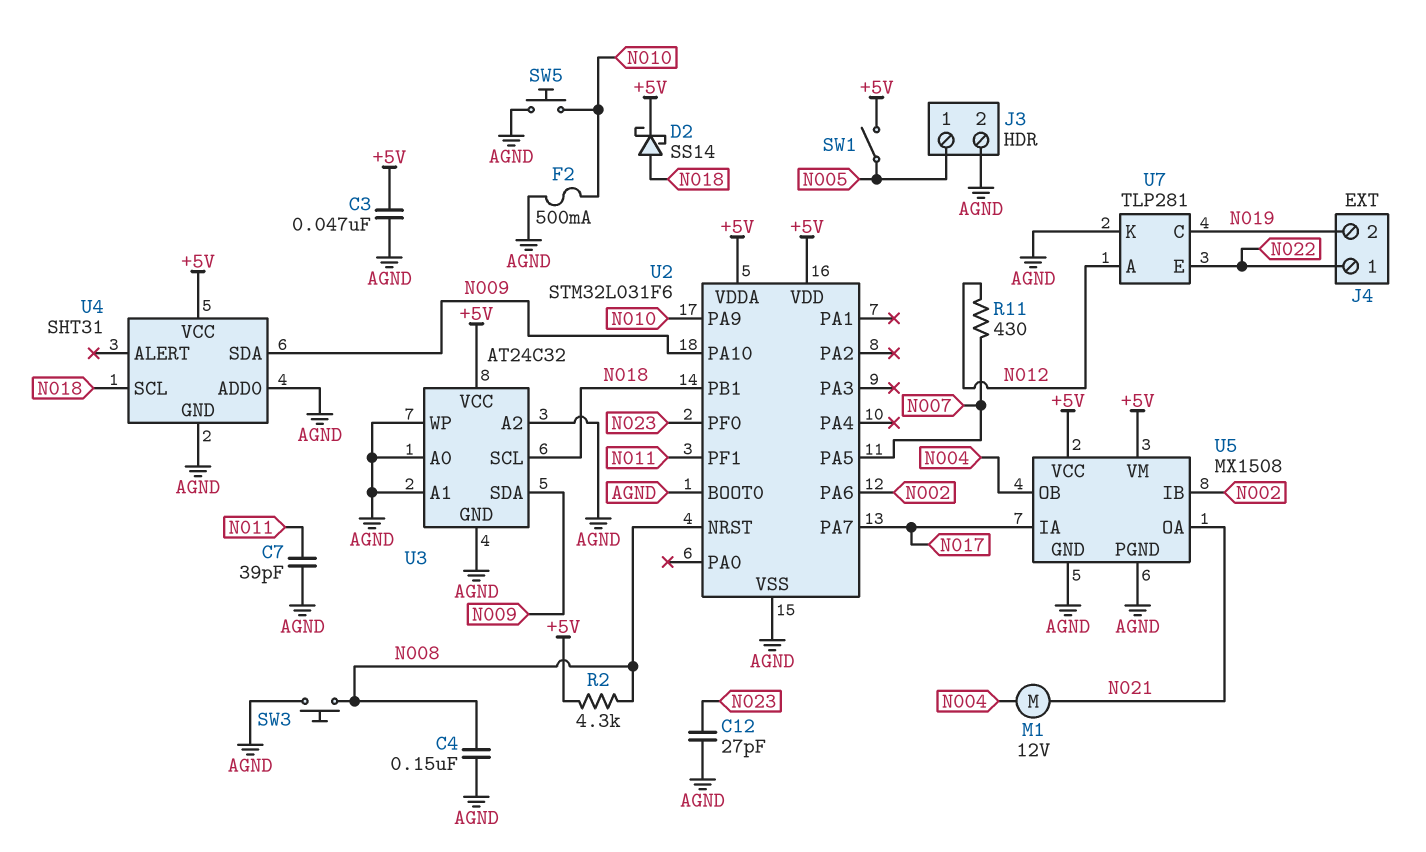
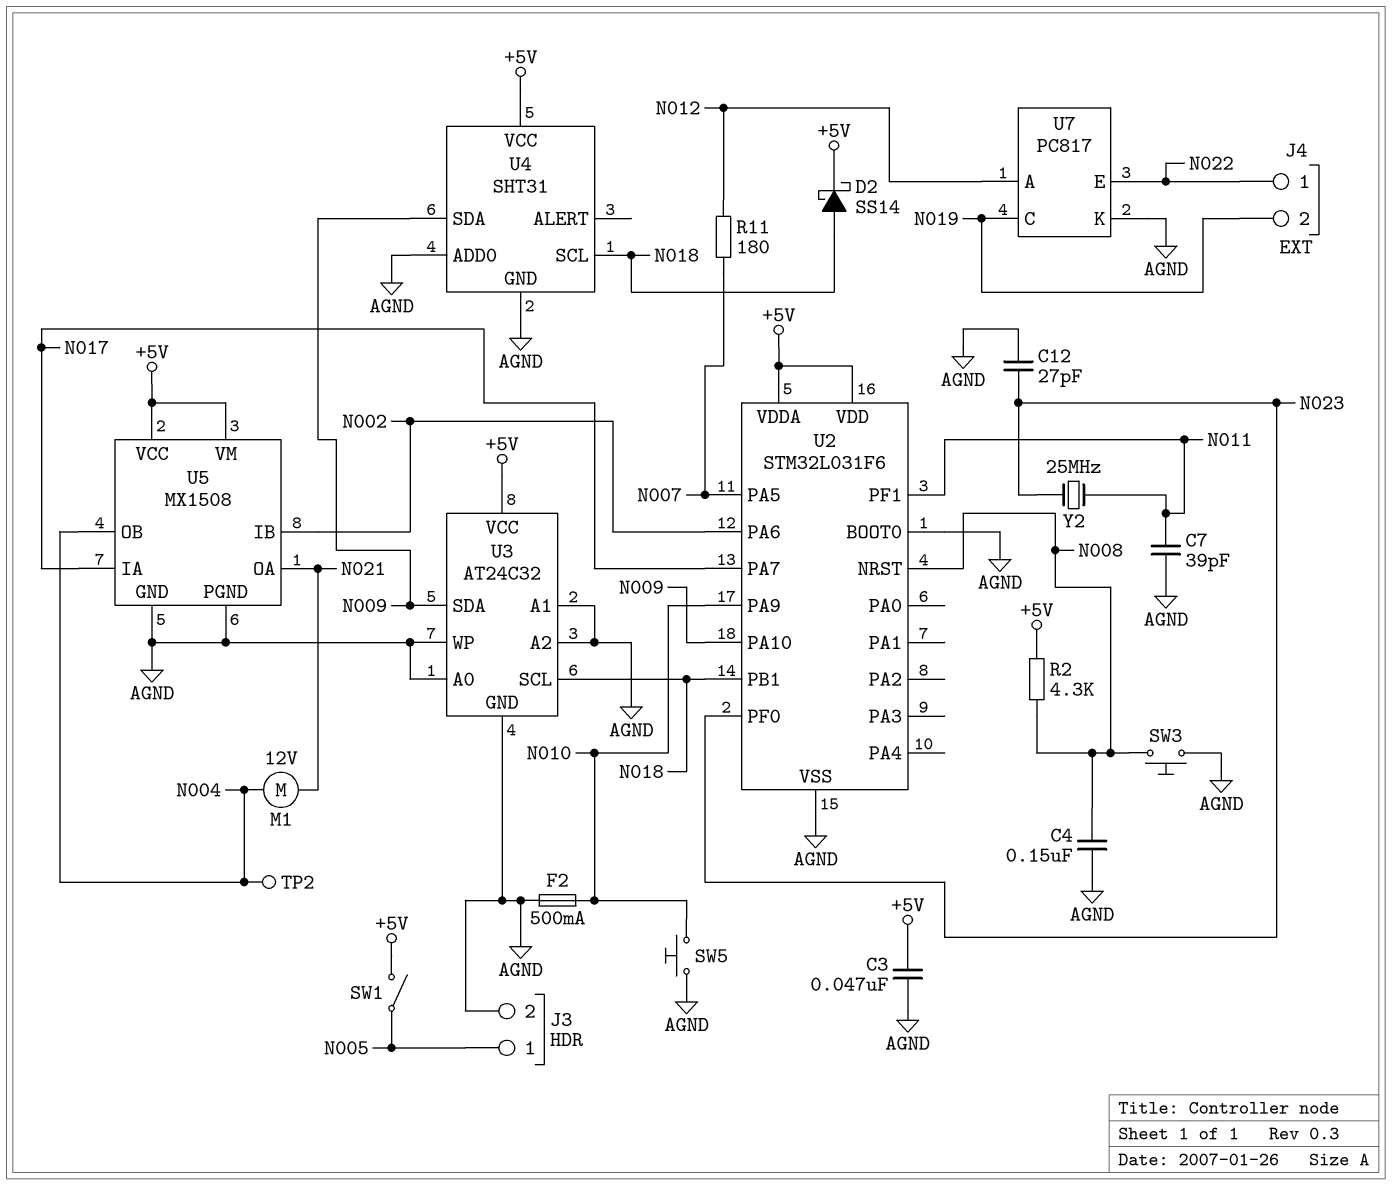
R11: 430 (N007, N012) -> 180 (N007, N012)
TP2: none -> test point (N004)
U7: TLP281 -> PC817
Y2: none -> 25MHz (N011, N023)

